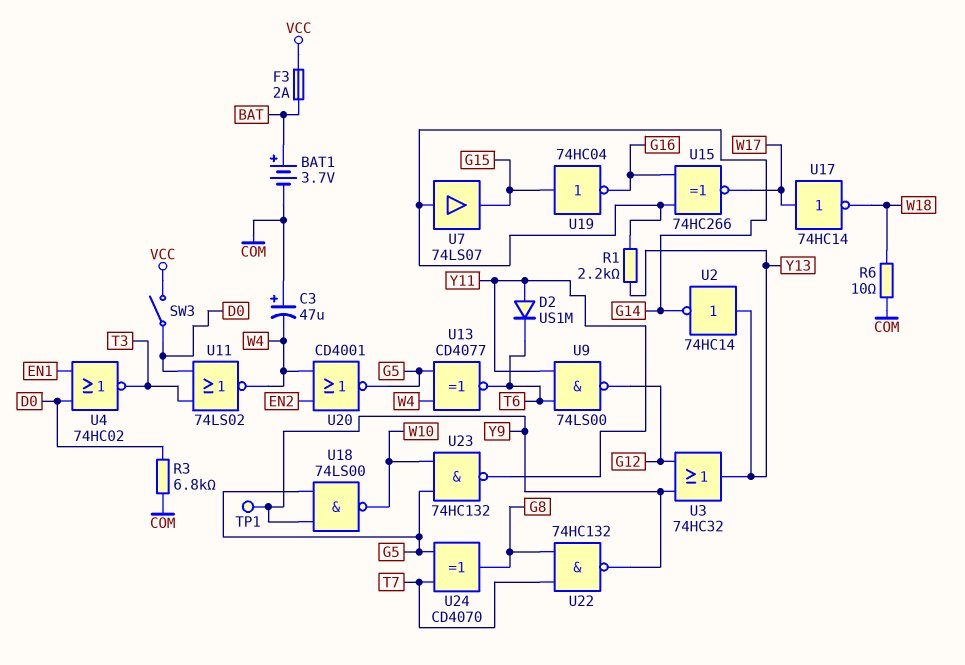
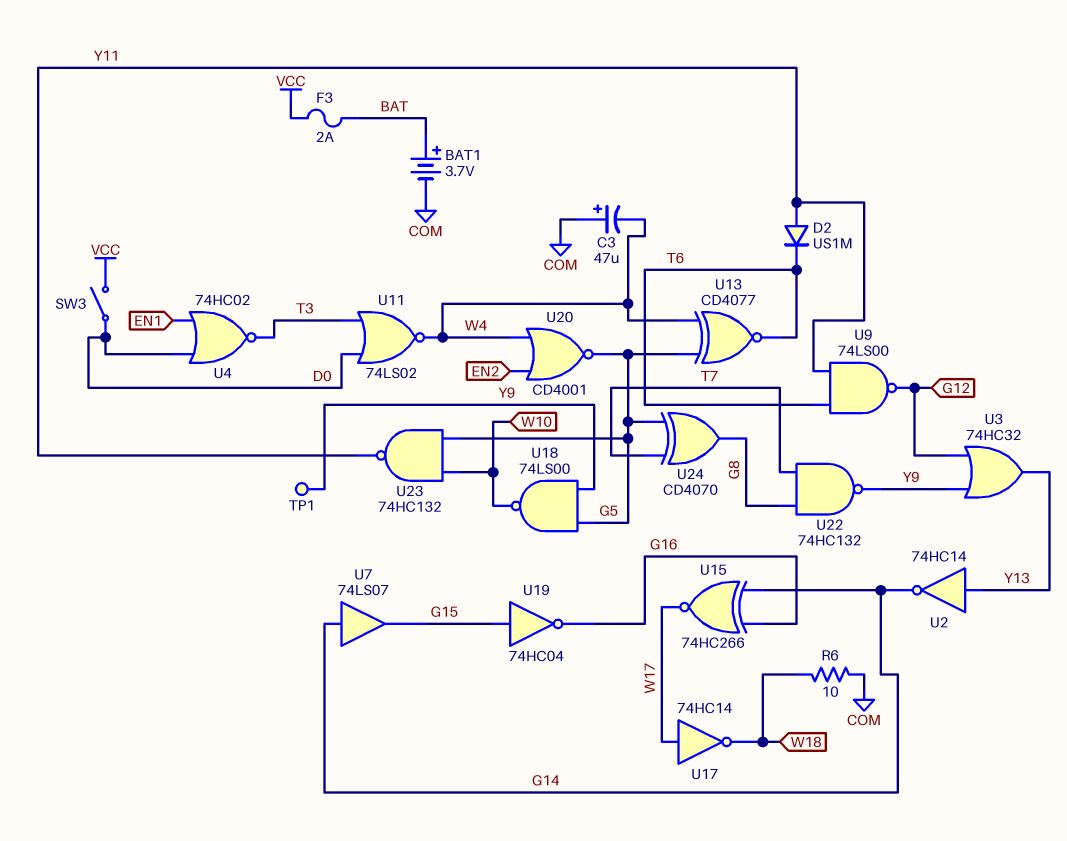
R1: 2.2k (G14, Y13) -> none
R3: 6.8k (COM, D0) -> none

